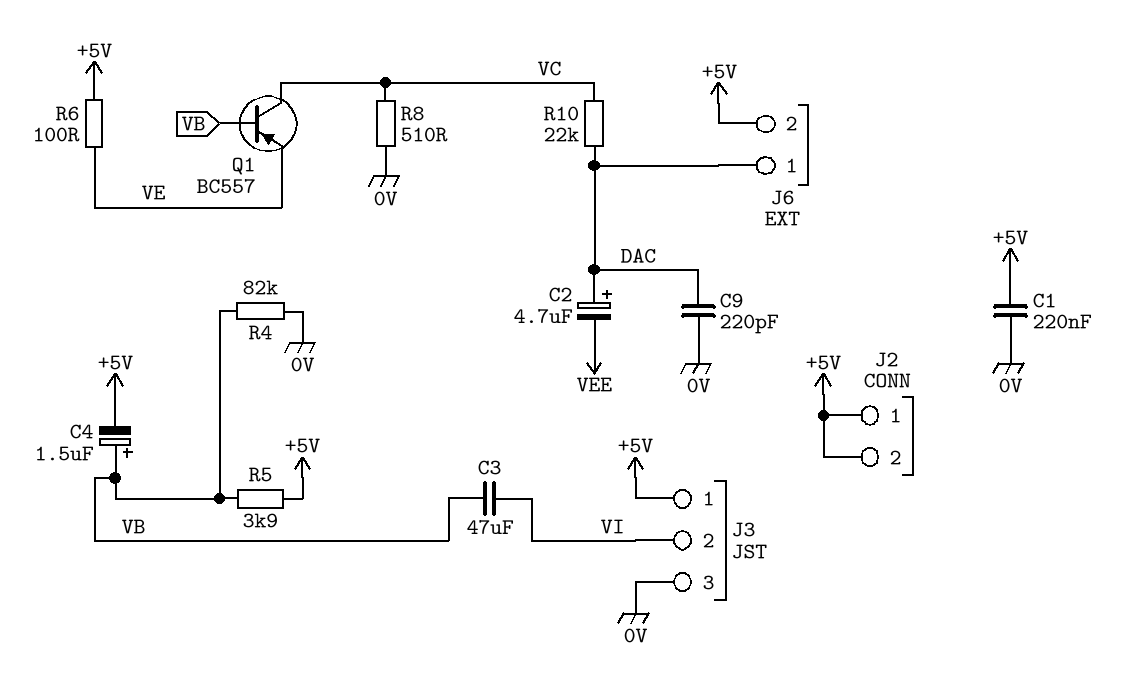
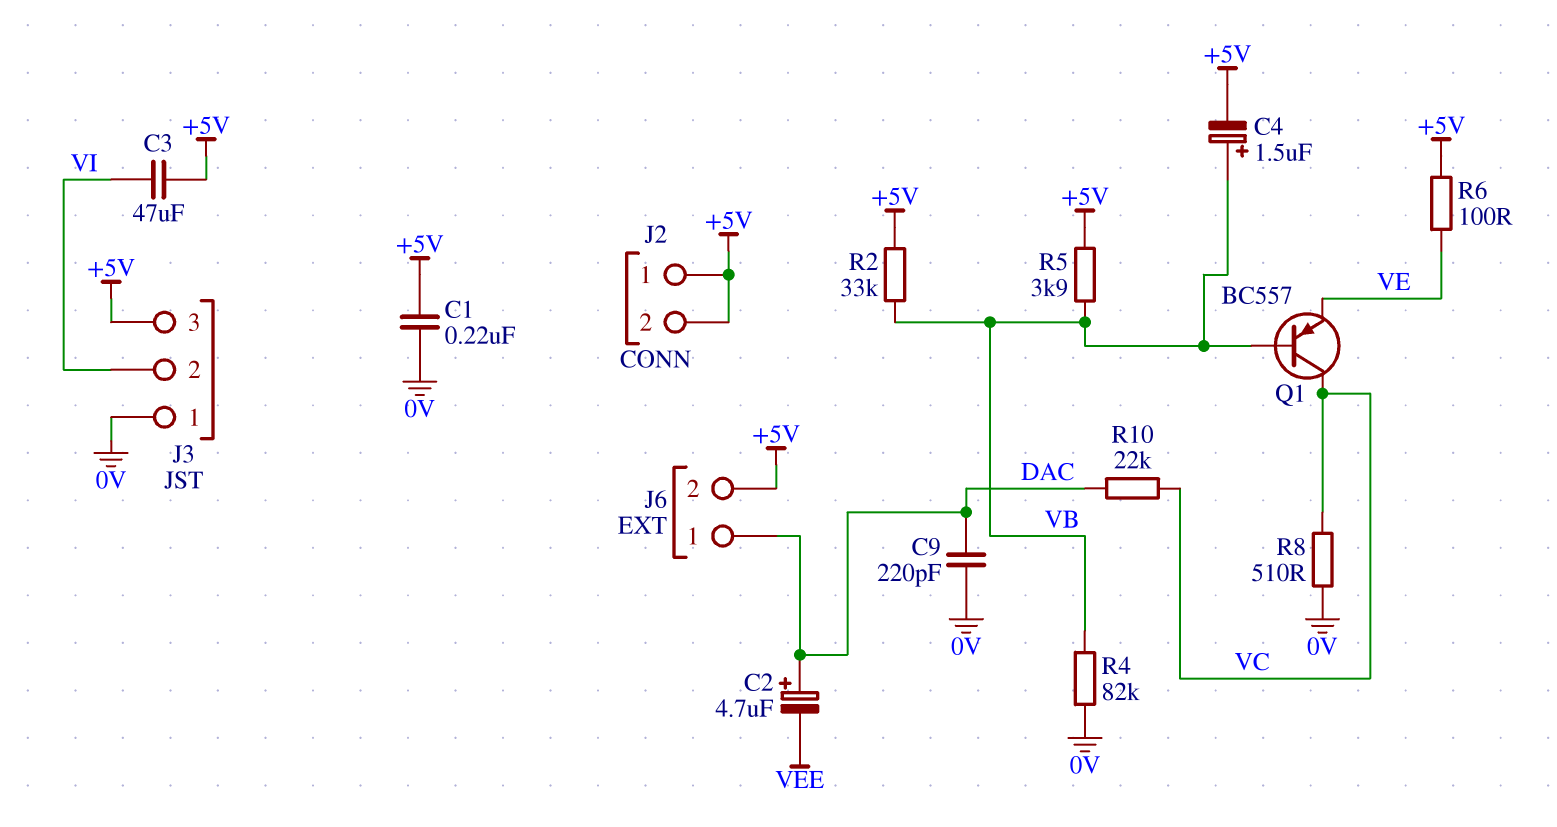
C3: 47uF (VB, VI) -> 47uF (+5V, VI)
J3 pin 1: +5V -> 0V
J3 pin 3: 0V -> +5V
R2: none -> 33k (+5V, VB)

